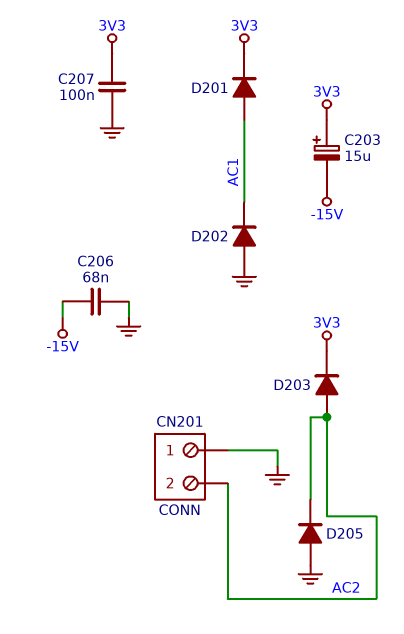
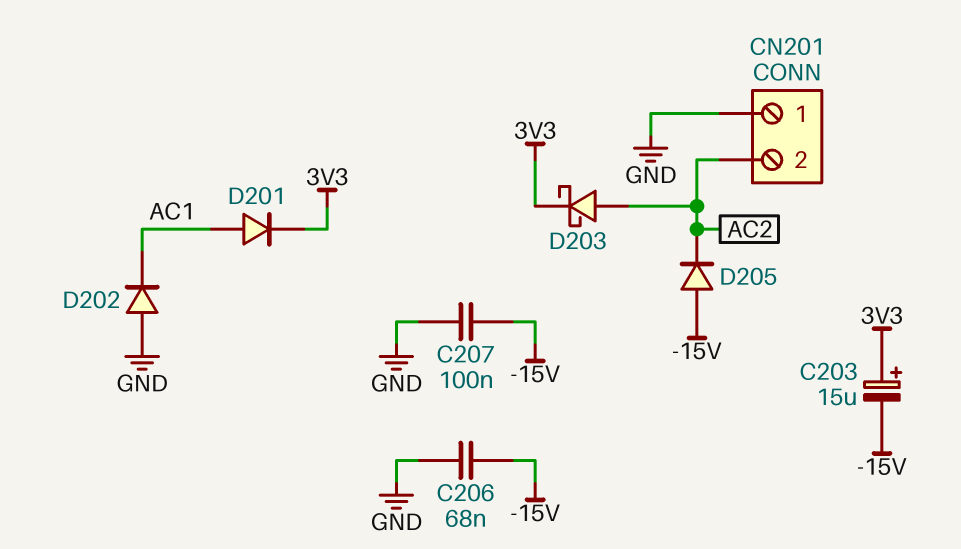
C207: 100nF (3V3, GND) -> 100nF (-15V, GND)
D203: diode (A AC2, K 3V3) -> schottky (A AC2, K 3V3)
D205: diode (A GND, K AC2) -> diode (A -15V, K AC2)

